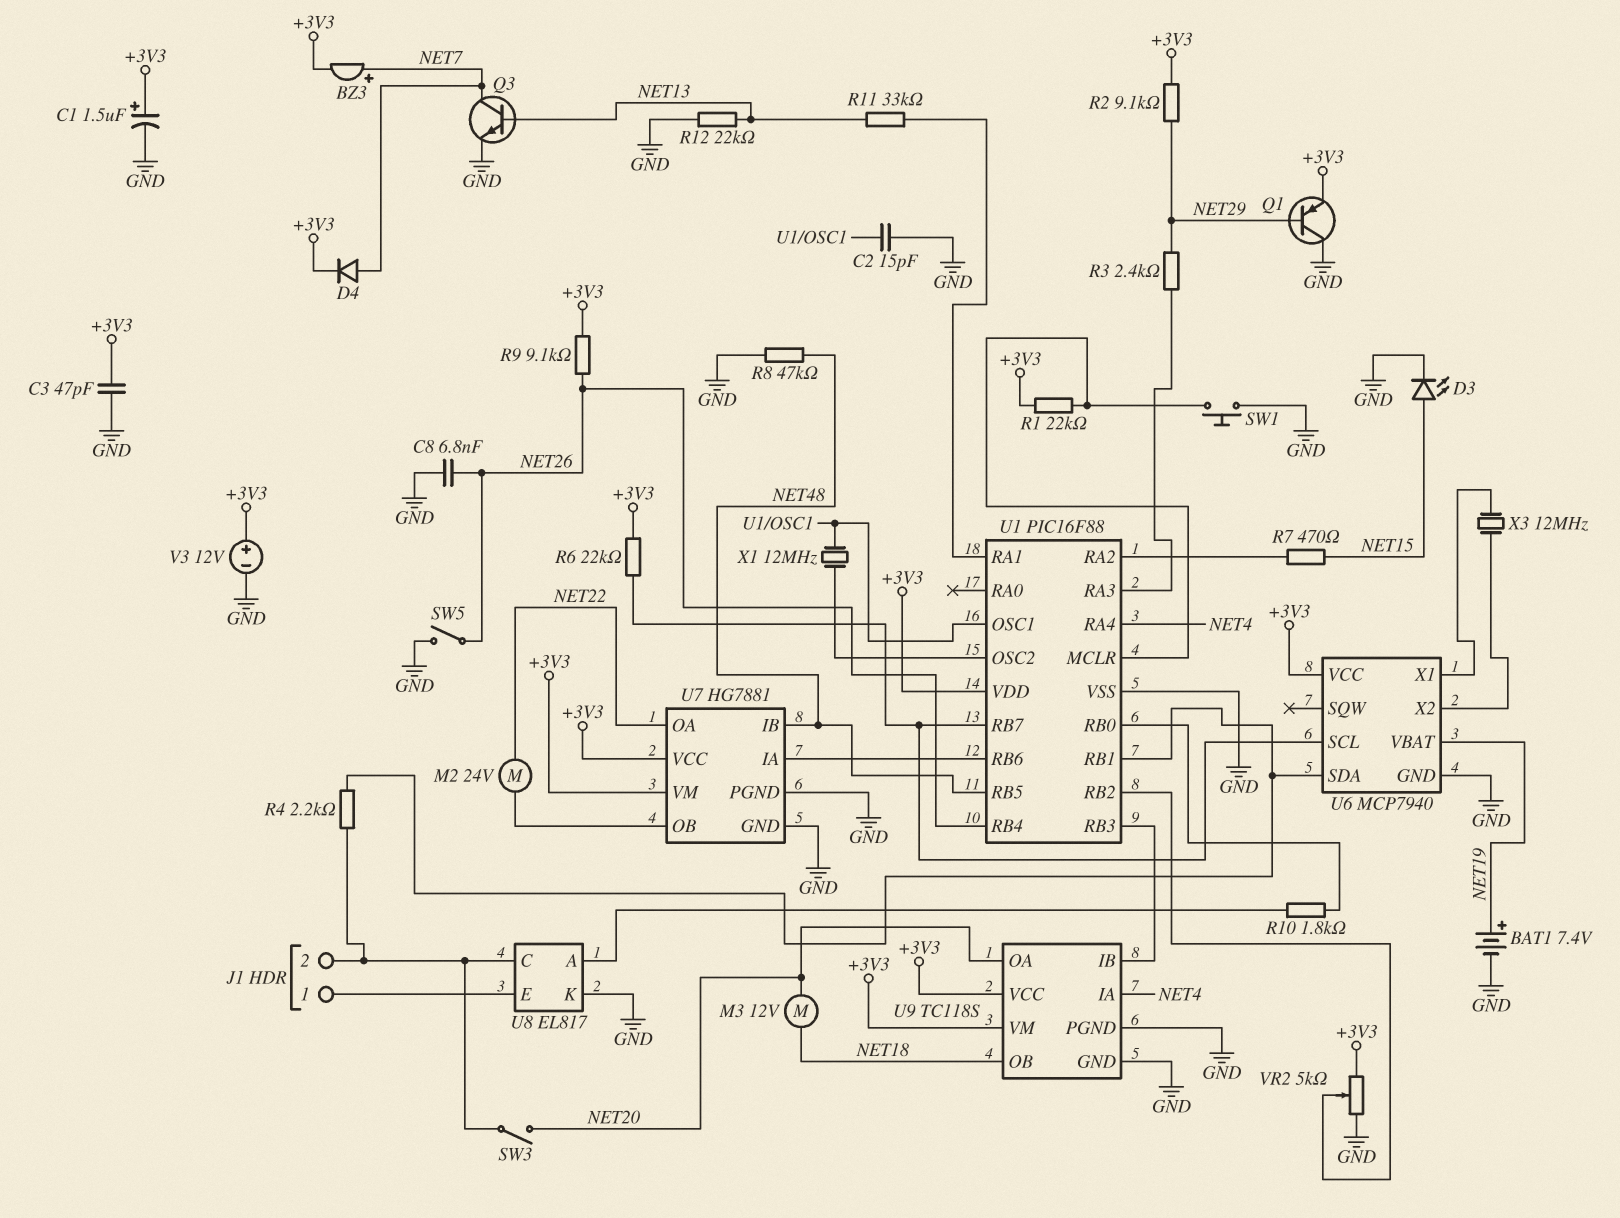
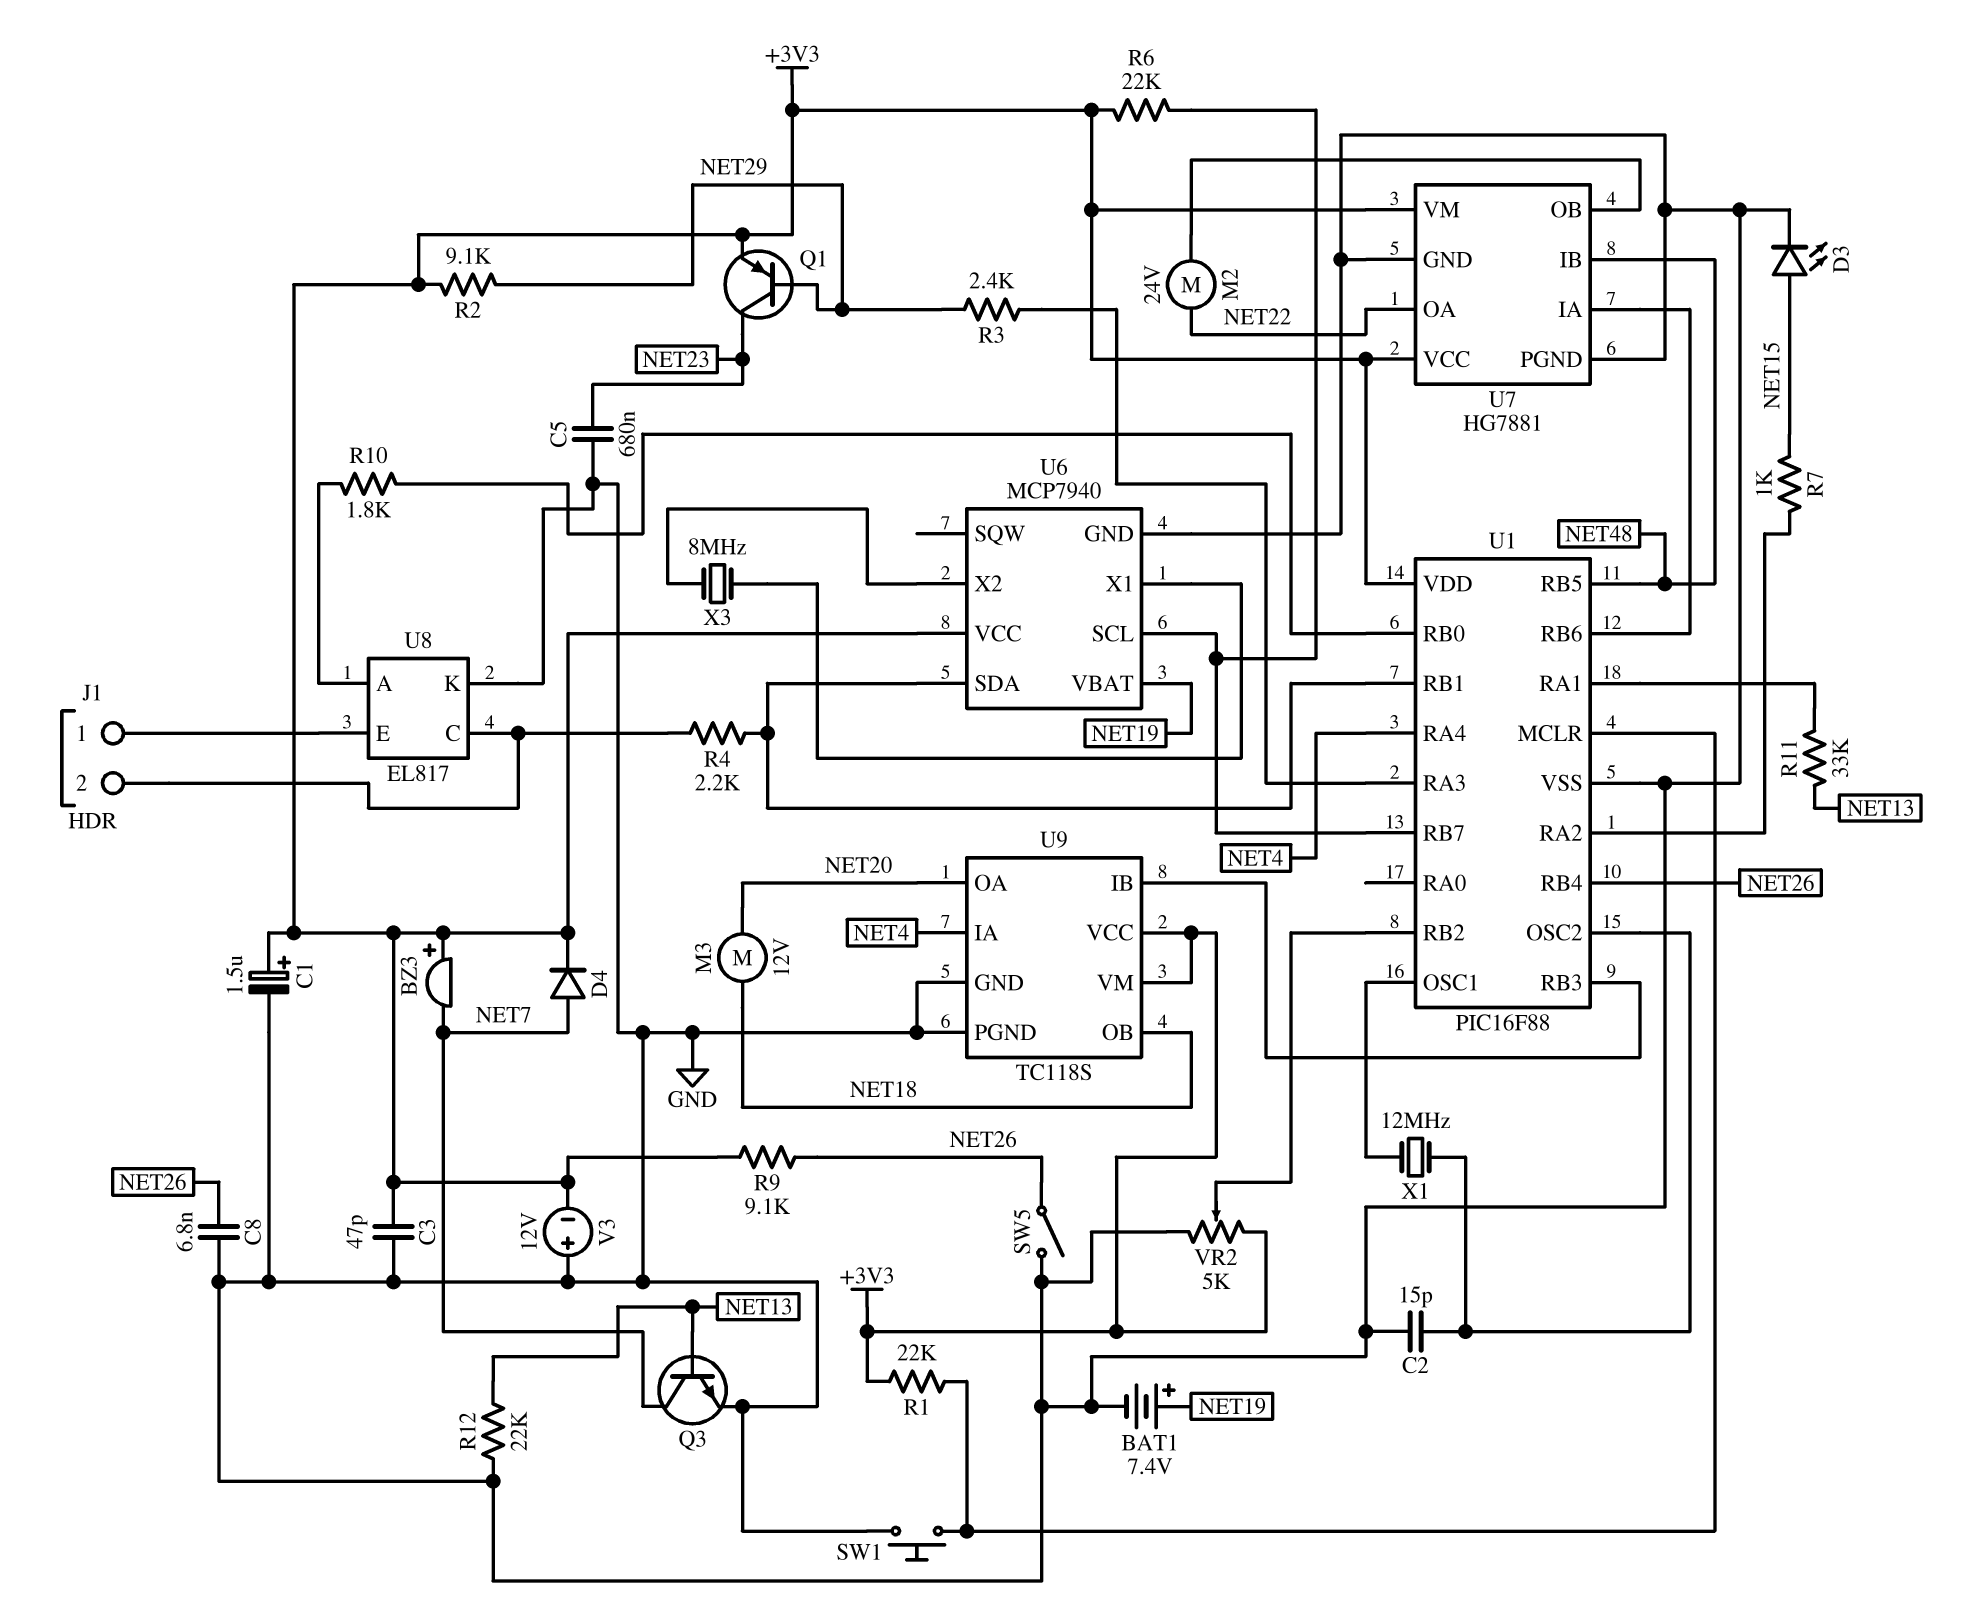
BZ3: buzzer (plus NET7, minus +3V3) -> buzzer (plus +3V3, minus NET7)
C2: 15pF (GND, U1/OSC1) -> 15pF (GND, U1/OSC2)
C5: none -> 680nF (GND, NET23)
Q1: PNP (B NET29, C GND, E +3V3) -> PNP (B NET29, C NET23, E +3V3)
R7: 470 (NET15, U1/RA2) -> 1k (NET15, U1/RA2)
R8: 47k (GND, NET48) -> none
SW3: switch (J1/2, NET20) -> none
V3: 12V (plus +3V3, minus GND) -> 12V (plus GND, minus +3V3)
X3: 12MHz (U6/X1, U6/X2) -> 8MHz (U6/X1, U6/X2)

